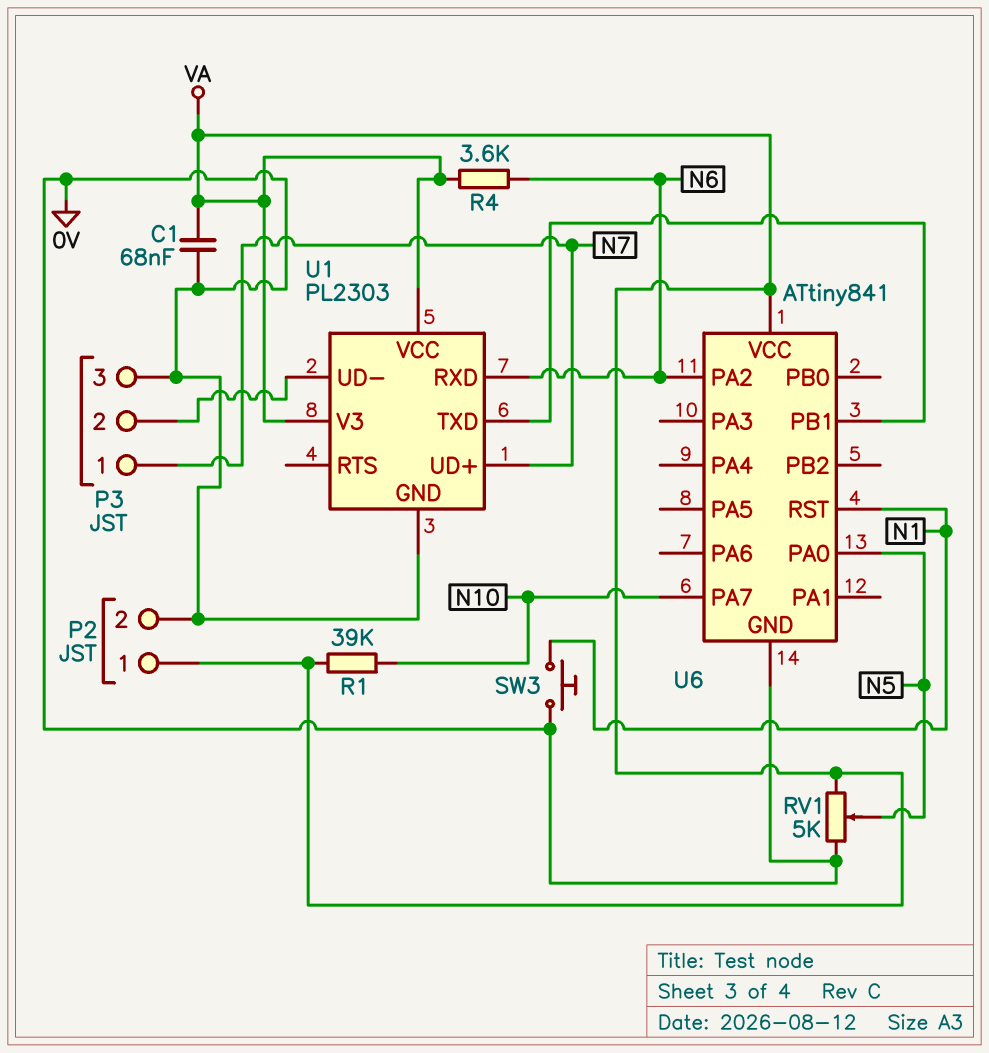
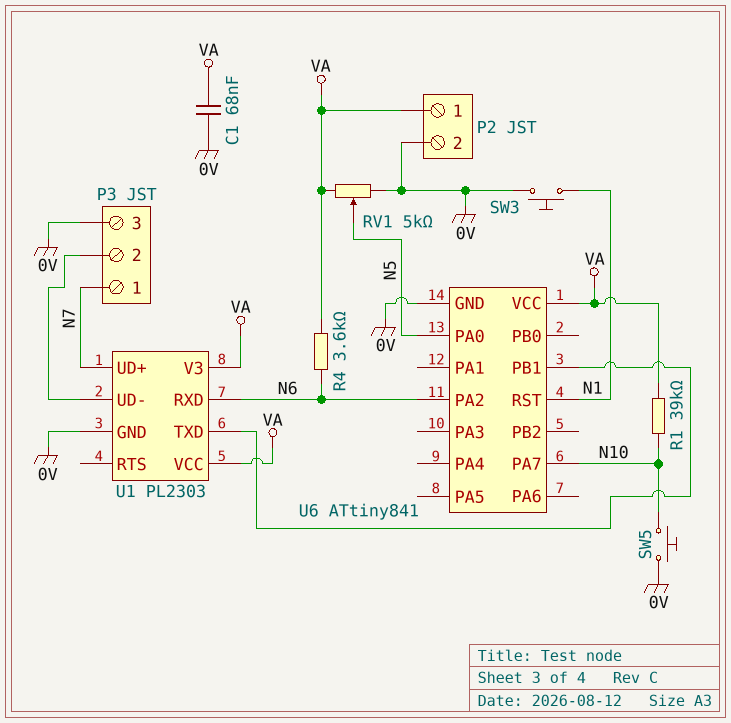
SW5: none -> button (0V, N10)

